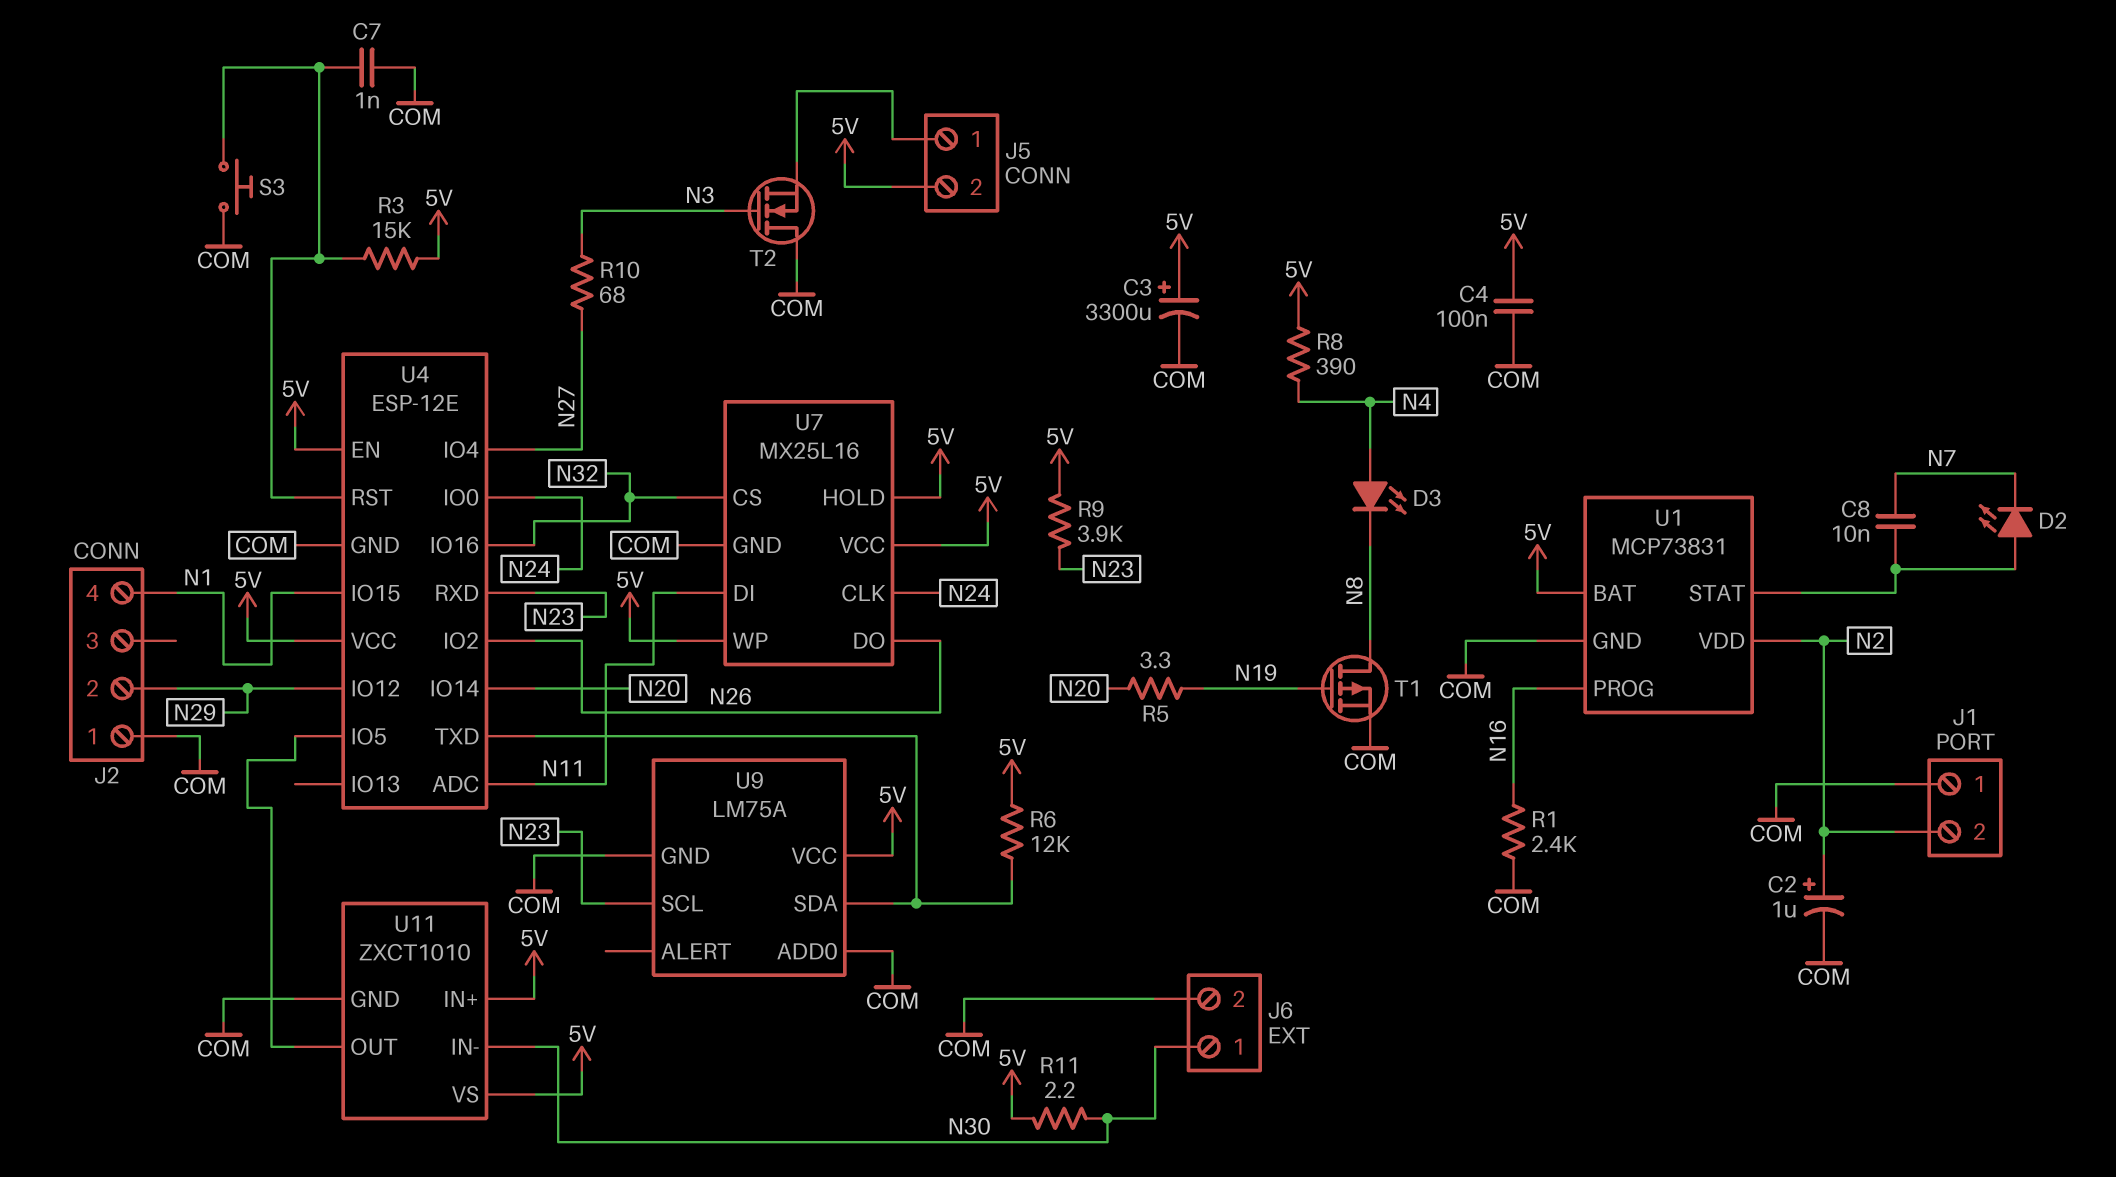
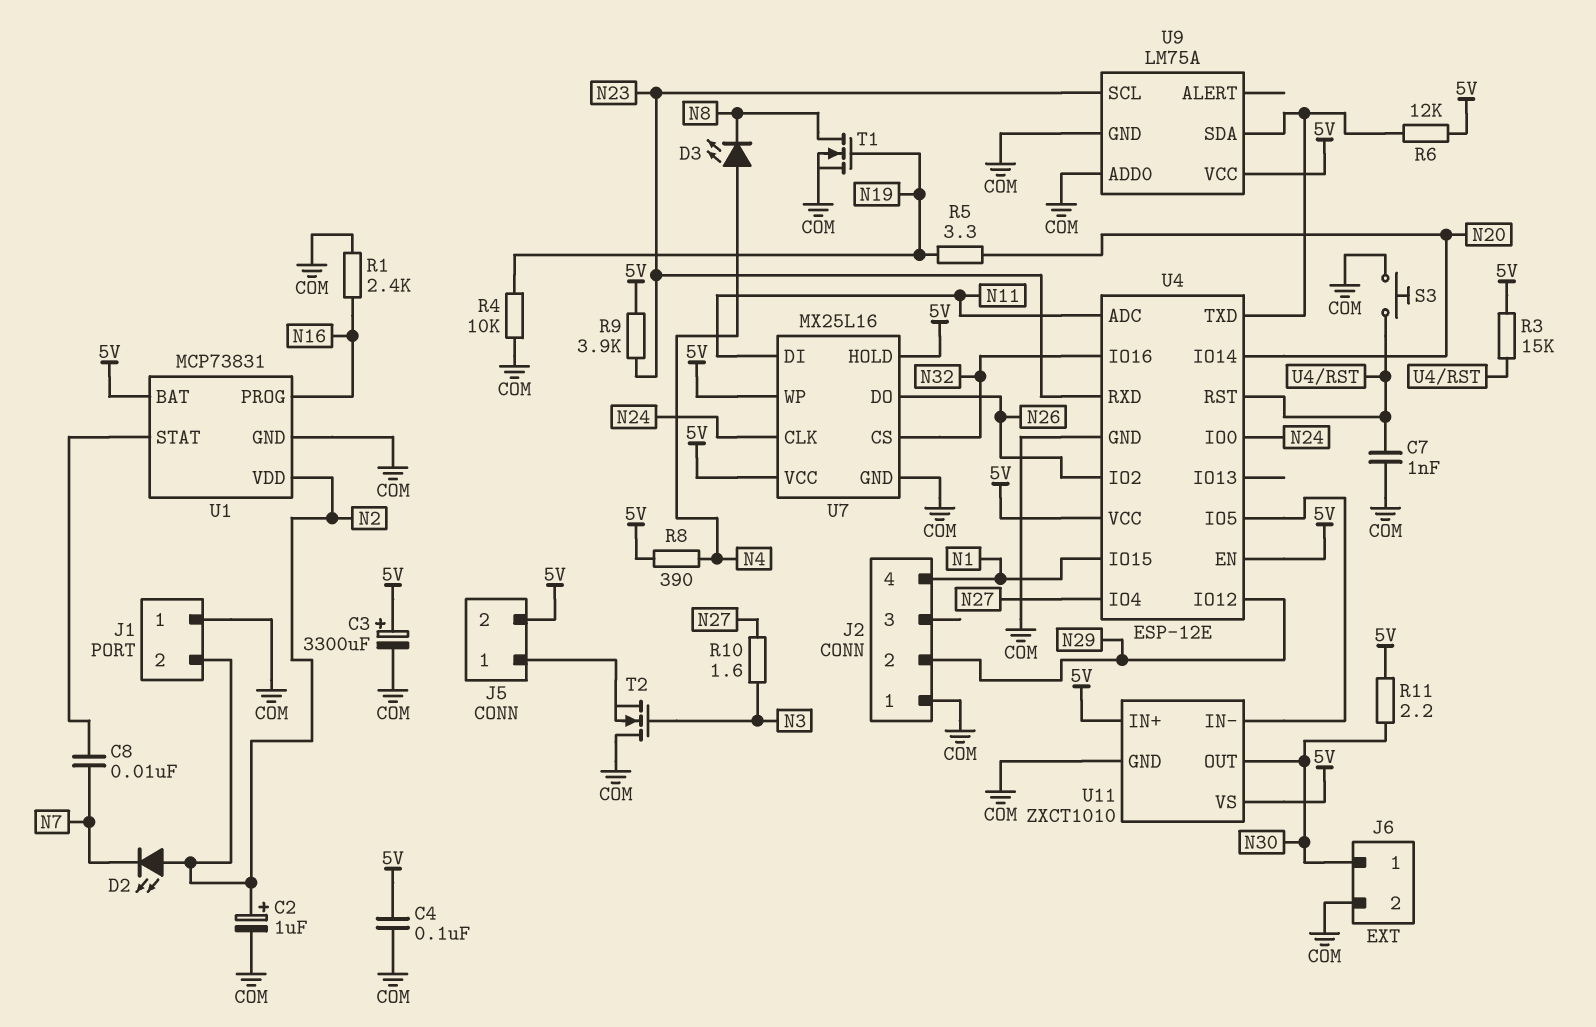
D2: LED (A U1/STAT, K N7) -> LED (A N2, K N7)
R4: none -> 10k (COM, N19)
R10: 68 (N3, N27) -> 1.6 (N3, N27)
T1: PMOS (G N19, D N8, S COM) -> NMOS (G N19, D N8, S COM)
U11 pin IN-: N30 -> U4/IO5
U11 pin OUT: U4/IO5 -> N30

